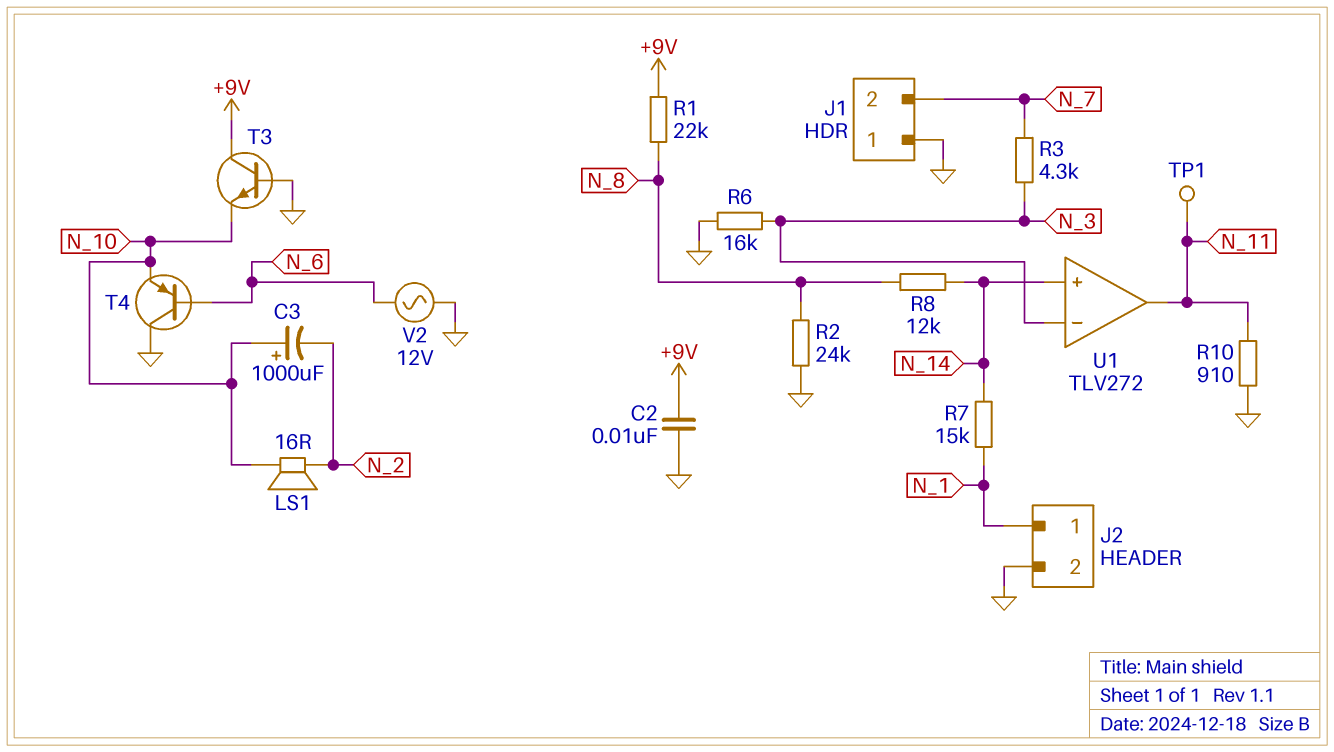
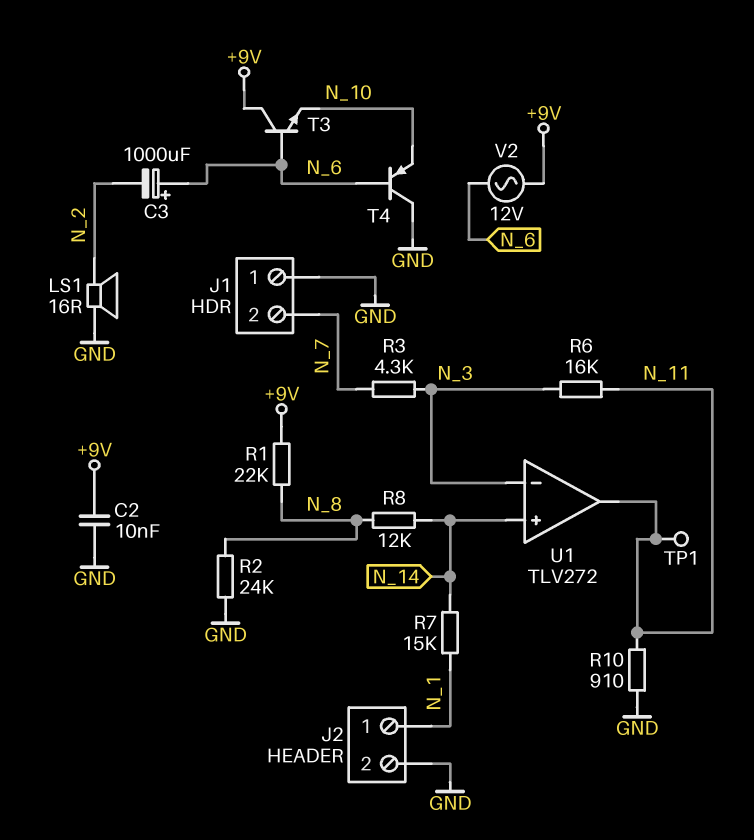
C3: 1000uF (plus N_10, minus N_2) -> 1000uF (plus N_6, minus N_2)
LS1: speaker 16R (N_2, N_10) -> speaker 16R (GND, N_2)
R6: 16k (GND, N_3) -> 16k (N_3, N_11)
T3: NPN (B GND, C +9V, E N_10) -> NPN (B N_6, C +9V, E N_10)
V2: AC 12V (GND, N_6) -> AC 12V (+9V, N_6)

